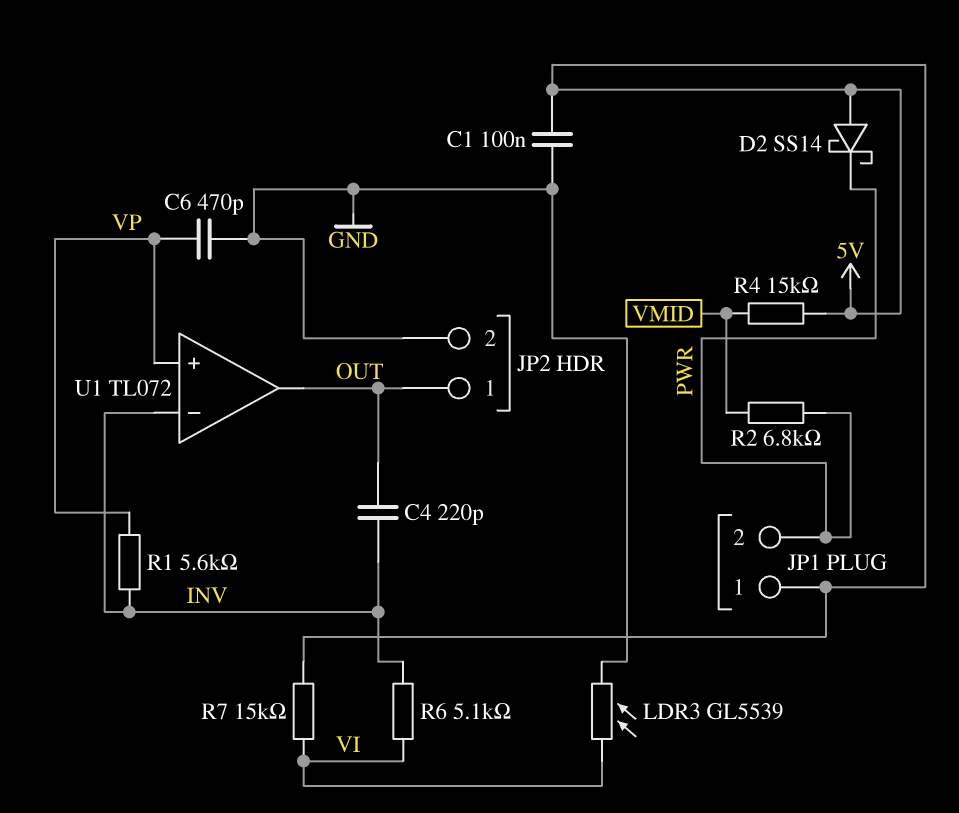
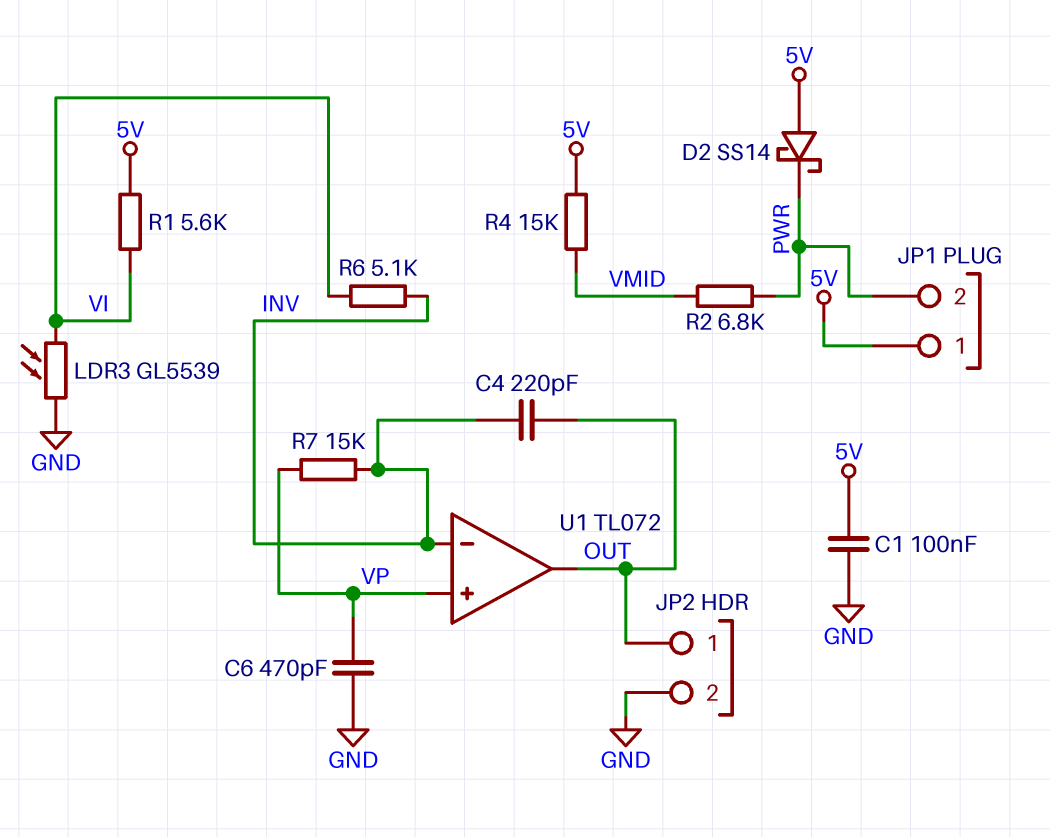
R1: 5.6k (INV, VP) -> 5.6k (5V, VI)
R7: 15k (5V, VI) -> 15k (INV, VP)

